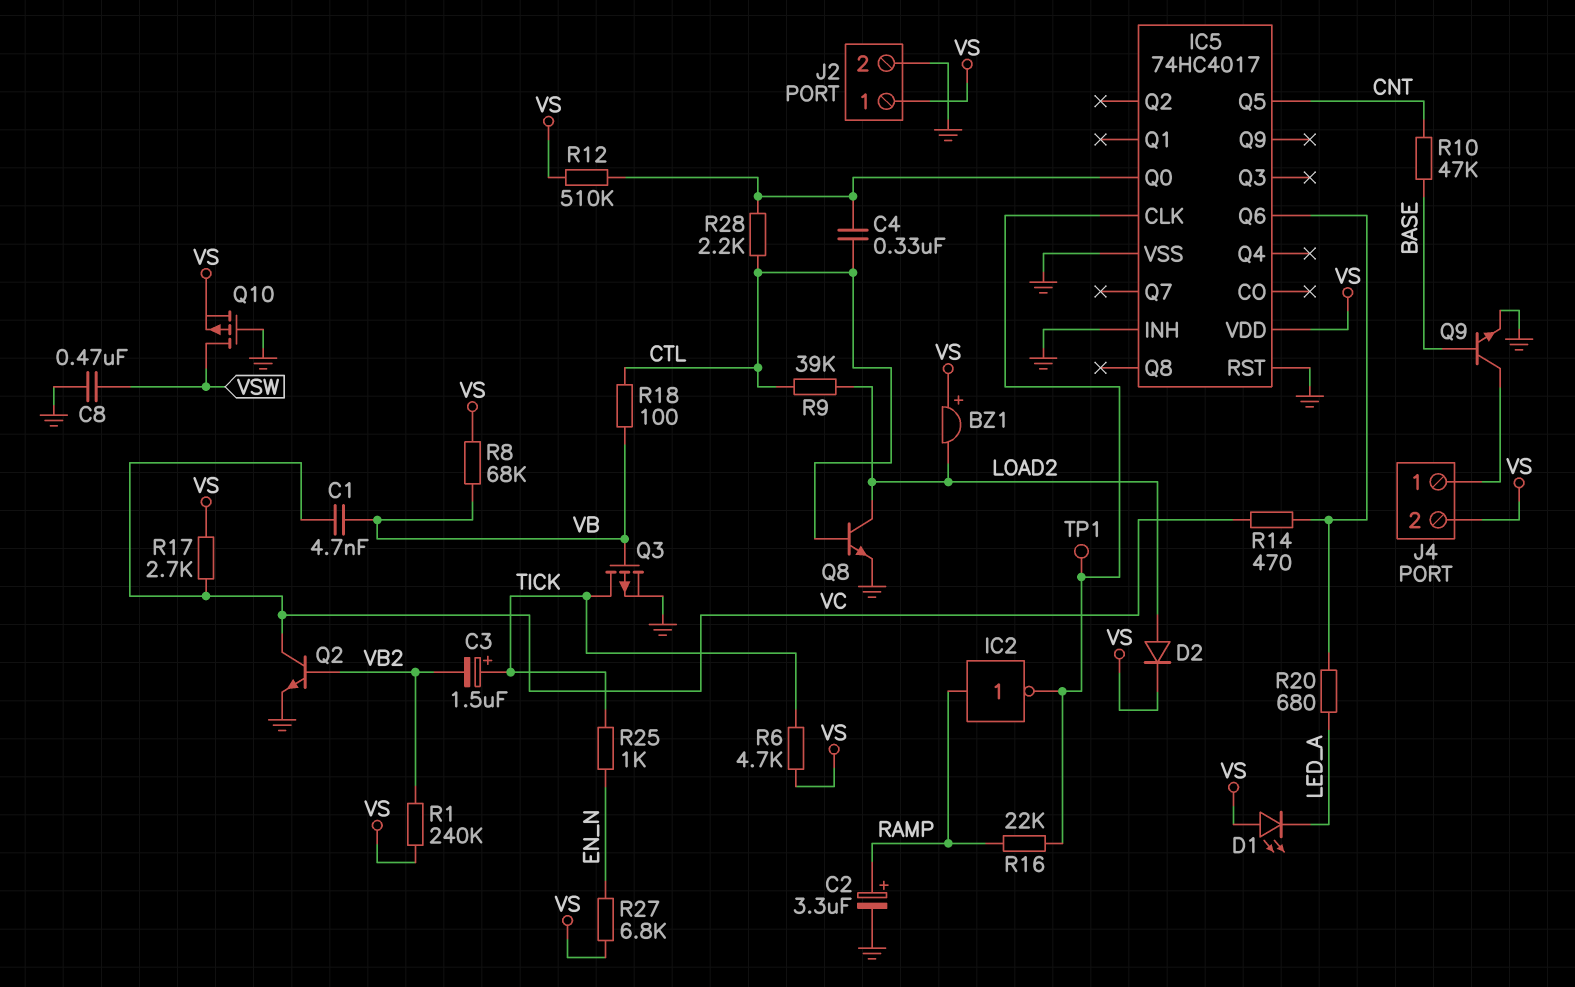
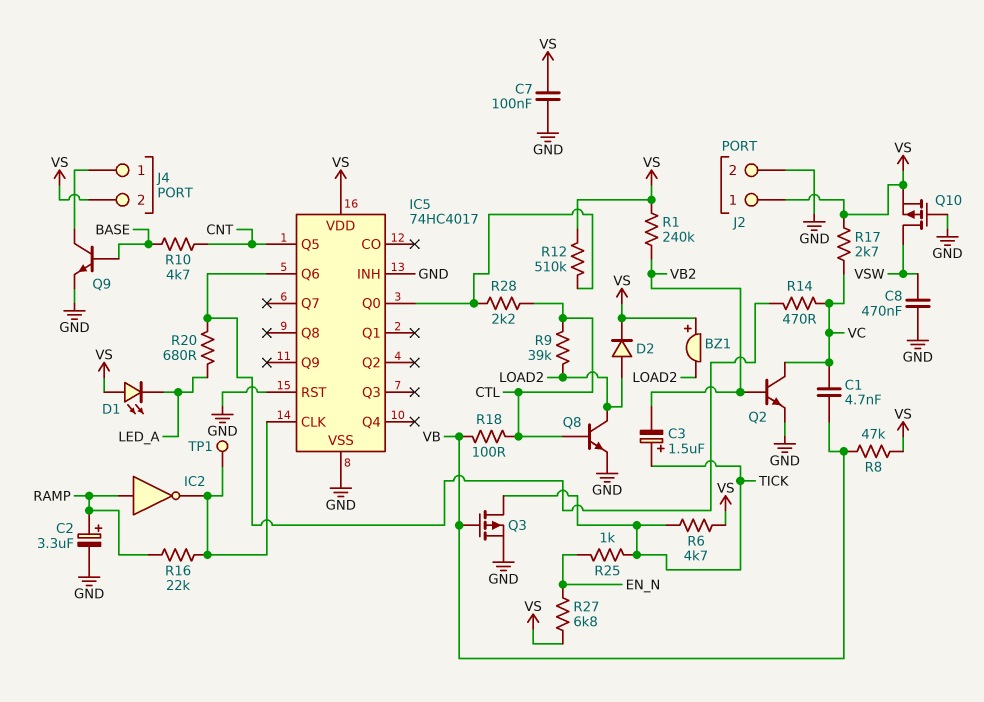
C4: 330nF (CTL, IC5/Q0) -> none
C7: none -> 100nF (GND, VS)
R8: 68k (VB, VS) -> 47k (VB, VS)
R10: 47k (BASE, CNT) -> 4.7k (BASE, CNT)

